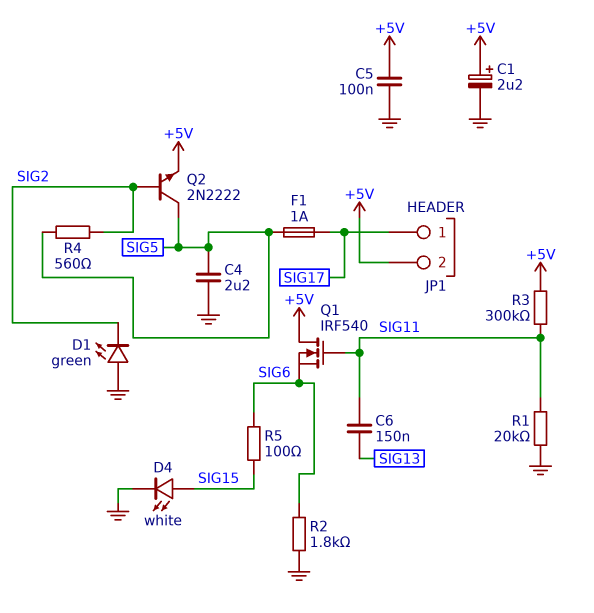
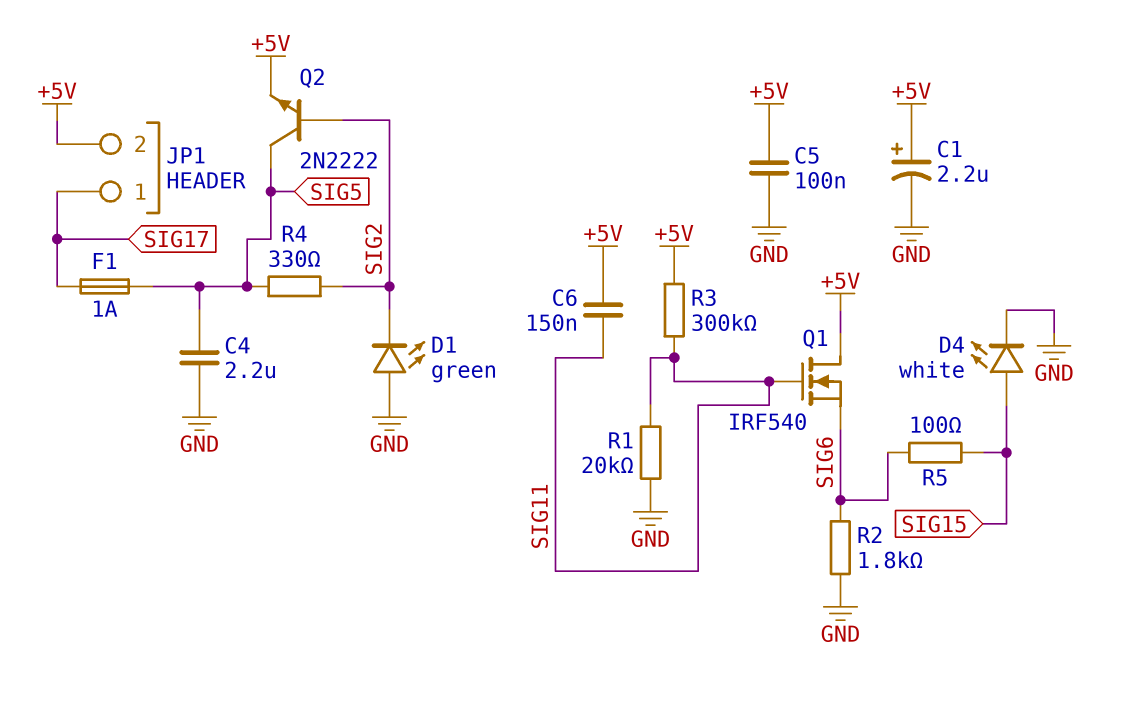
C6: 150nF (SIG11, SIG13) -> 150nF (+5V, SIG11)
R4: 560 (SIG2, SIG5) -> 330 (SIG2, SIG5)

